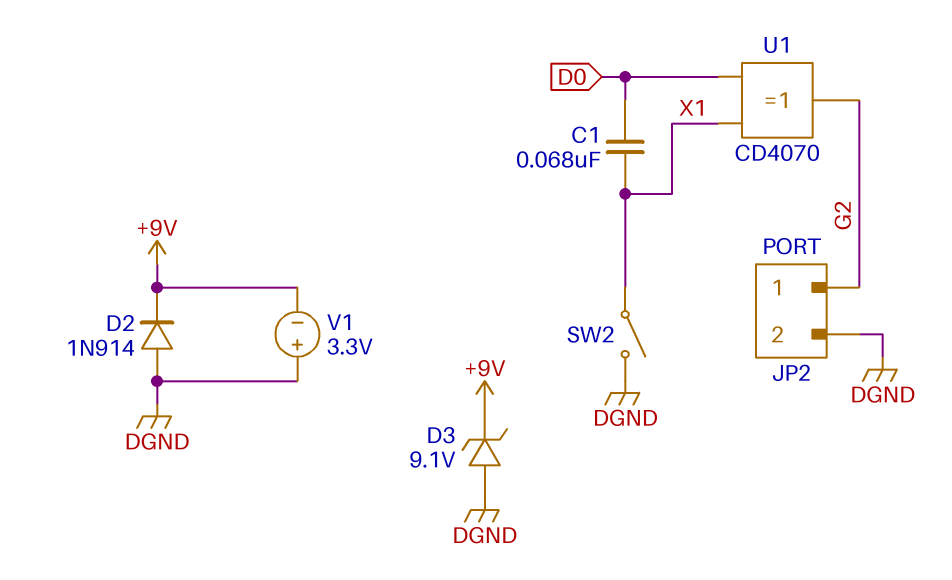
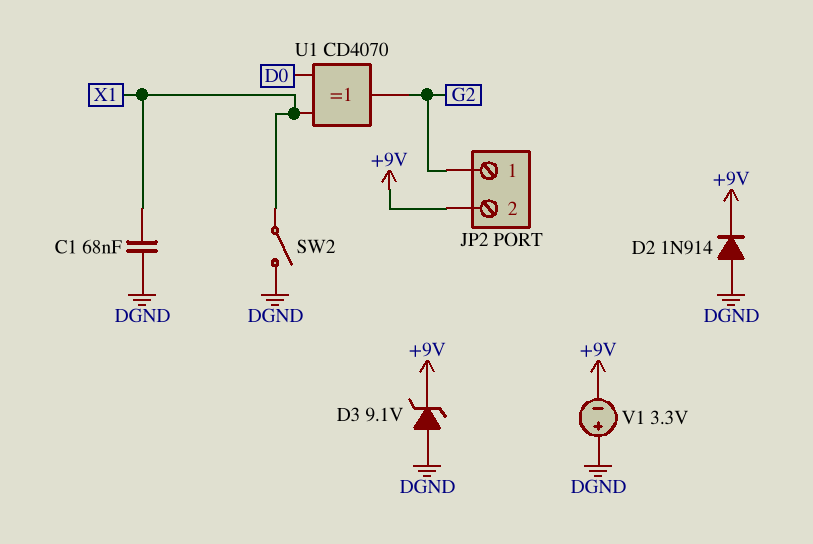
C1: 68nF (D0, X1) -> 68nF (DGND, X1)
JP2 pin 2: DGND -> +9V

